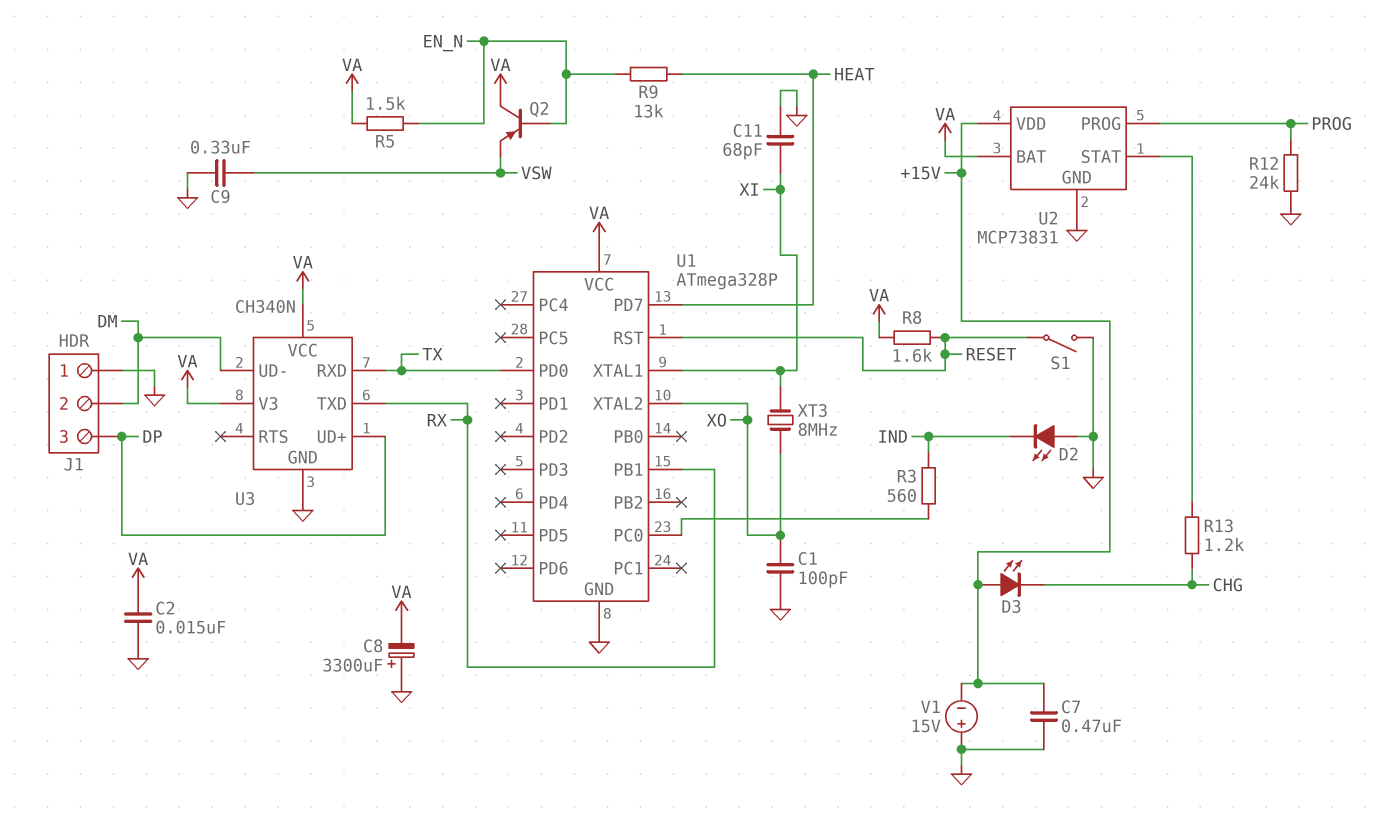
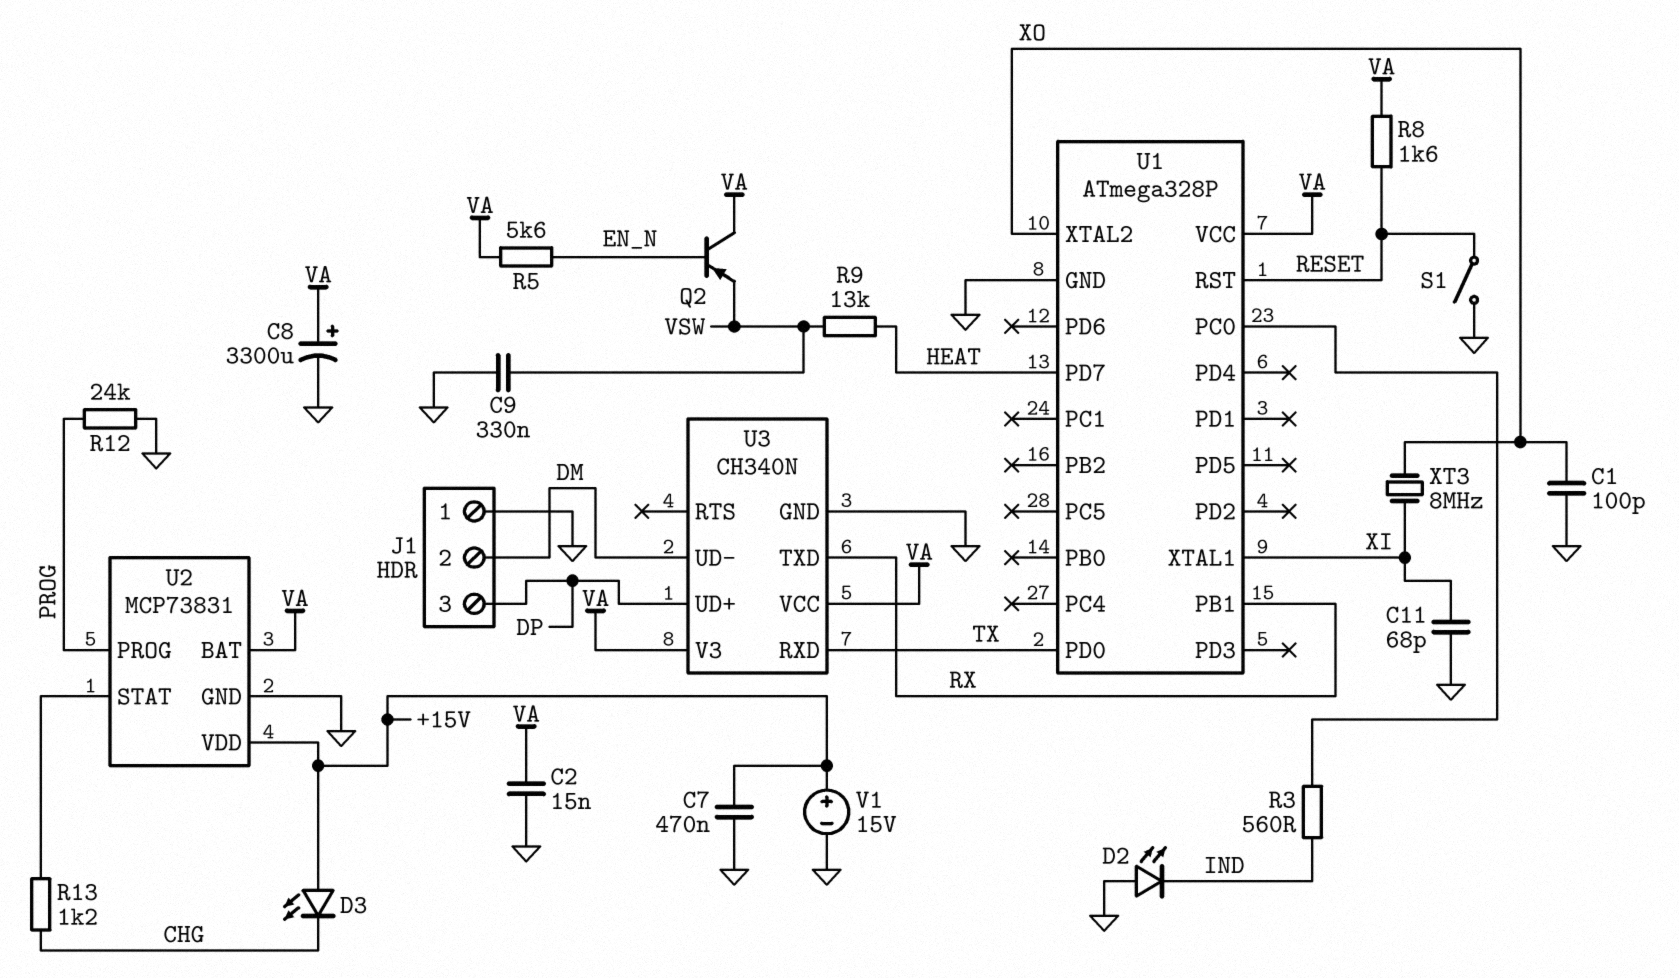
C8: 3300uF (plus GND, minus VA) -> 3300uF (plus VA, minus GND)
R5: 1.5k (EN_N, VA) -> 5.6k (EN_N, VA)
R9: 13k (EN_N, HEAT) -> 13k (HEAT, VSW)
V1: 15V (plus GND, minus +15V) -> 15V (plus +15V, minus GND)

